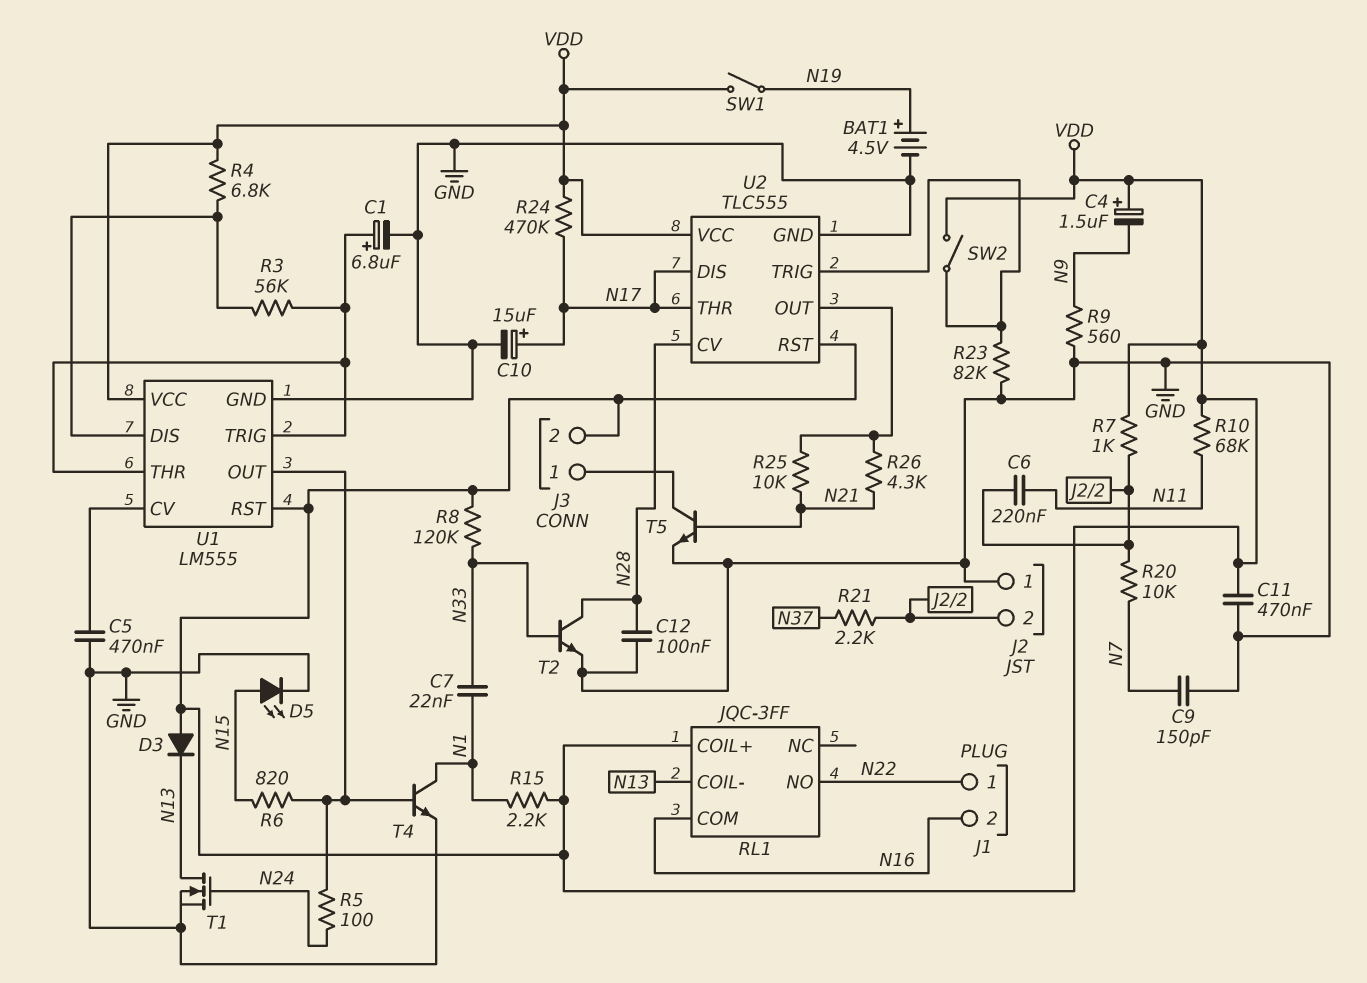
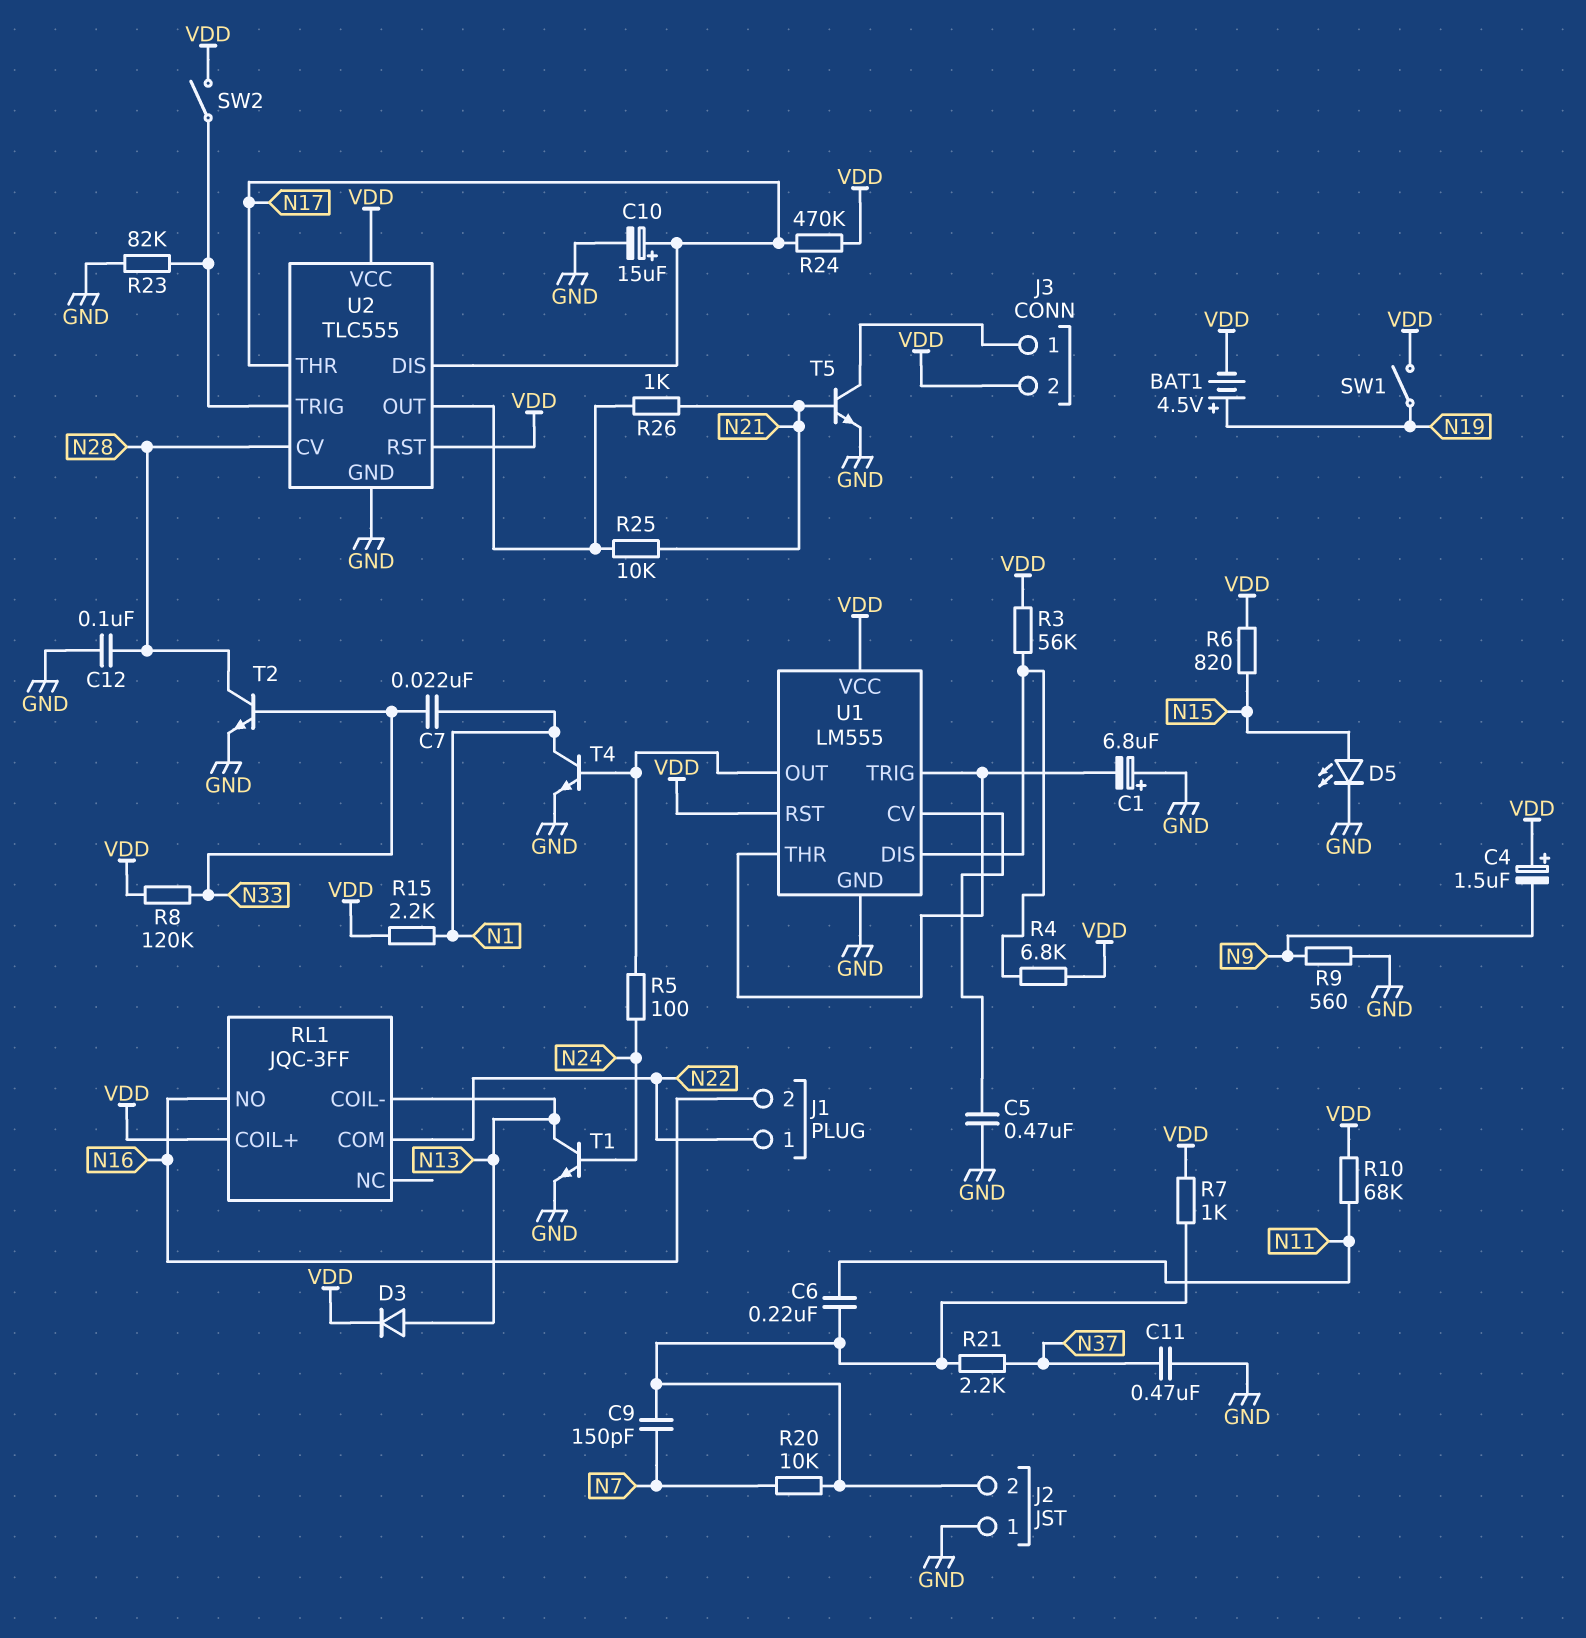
BAT1: 4.5V (plus N19, minus GND) -> 4.5V (plus N19, minus VDD)
C1: 6.8uF (plus U1/THR, minus GND) -> 6.8uF (plus GND, minus U1/THR)
C9: 150pF (GND, N7) -> 150pF (J2/2, N7)
C11: 470nF (GND, VDD) -> 470nF (GND, N37)
D3: diode (A VDD, K N13) -> diode (A N13, K VDD)
R3: 56k (U1/DIS, U1/THR) -> 56k (U1/DIS, VDD)
R6: 820 (N15, U1/OUT) -> 820 (N15, VDD)
R26: 4.3k (N21, U2/OUT) -> 1k (N21, U2/OUT)
RL1 pin COM: N16 -> N22
RL1 pin NO: N22 -> N16
T1: NMOS (G N24, D N13, S GND) -> NPN (B N24, C N13, E GND)

